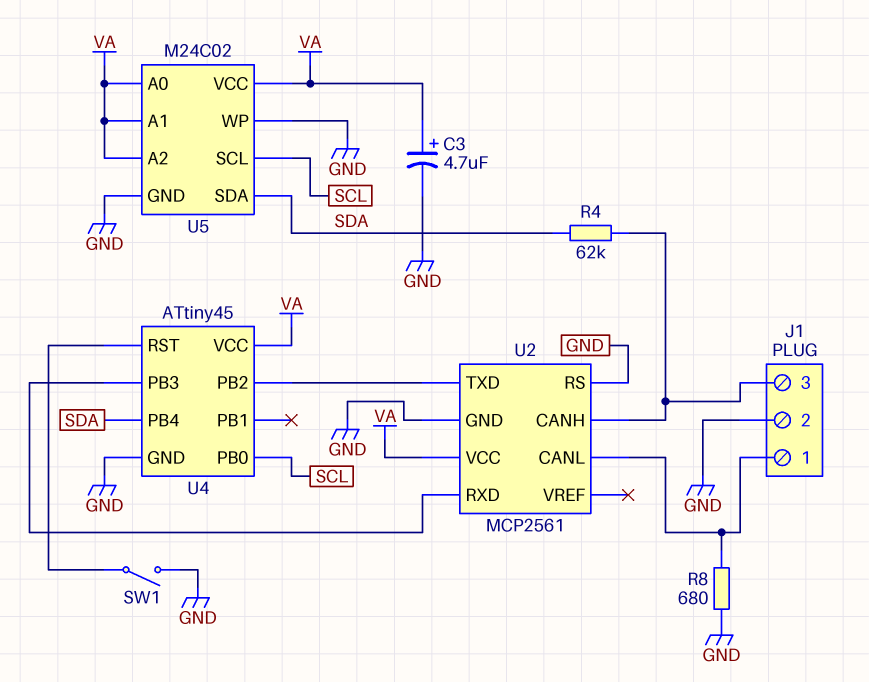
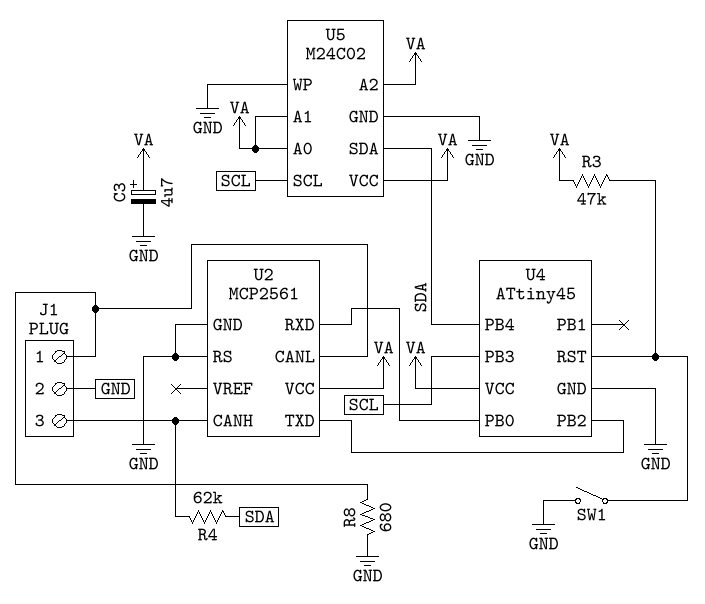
R3: none -> 47k (U4/RST, VA)
U4 pin PB0: SCL -> U2/RXD
U4 pin PB3: U2/RXD -> SCL

